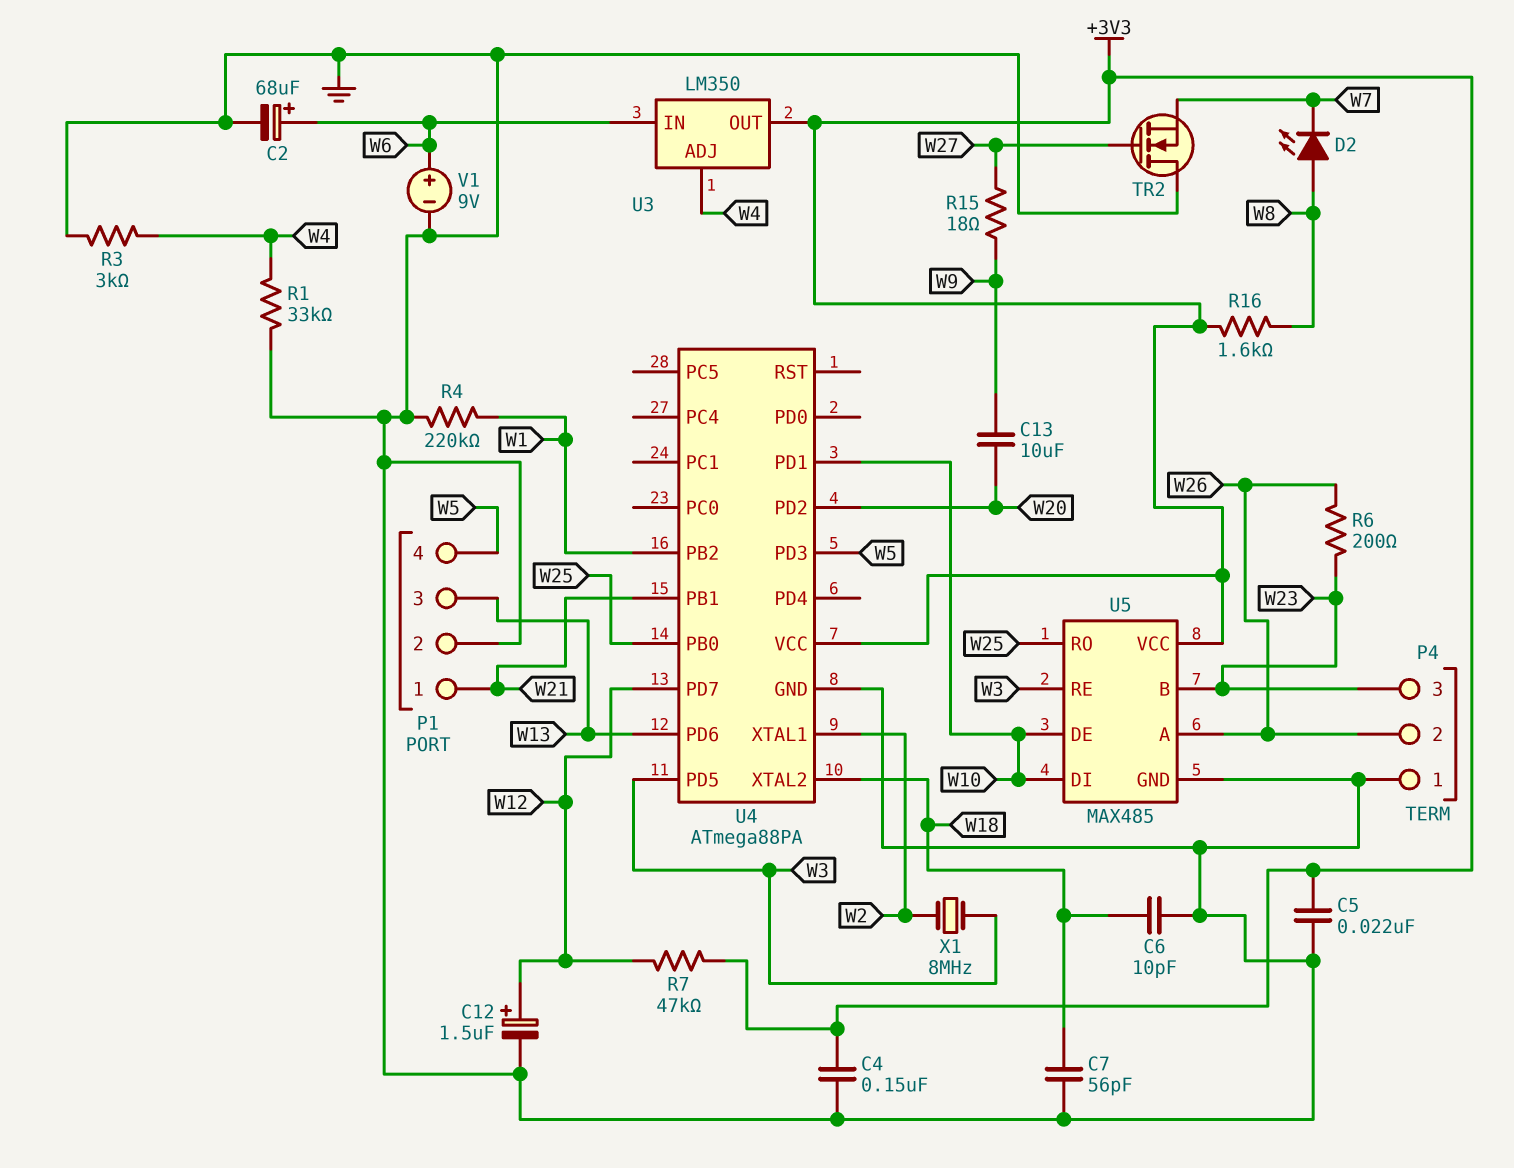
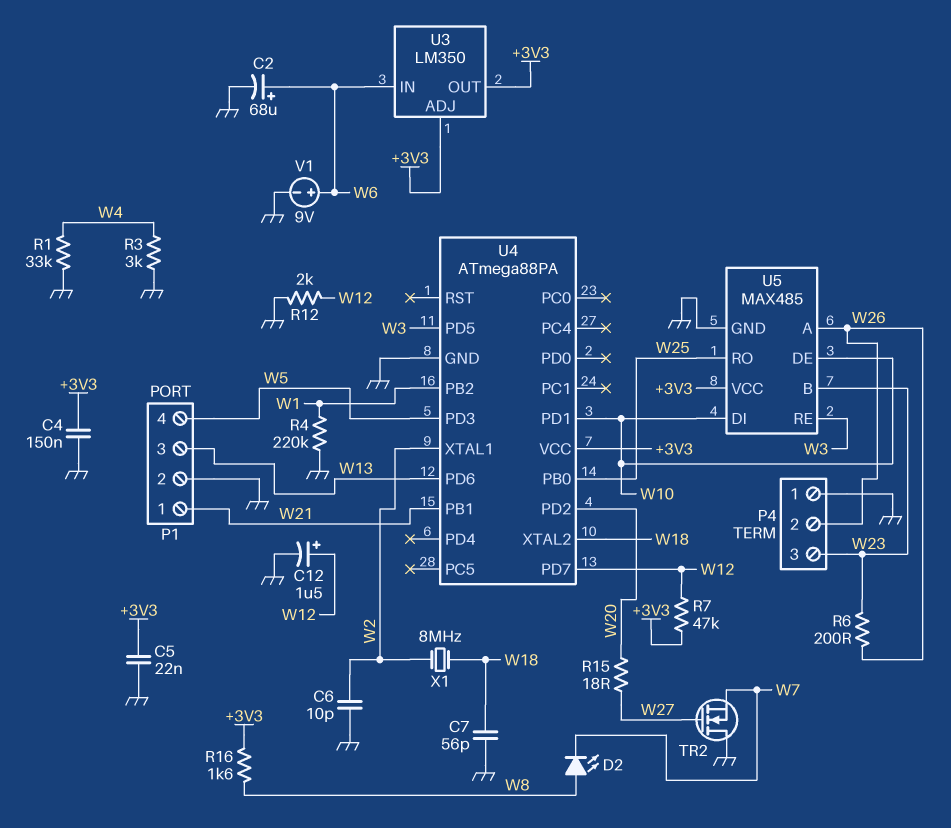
C6: 10pF (GND, W18) -> 10pF (GND, W2)
C13: 10uF (W9, W20) -> none
R12: none -> 2k (GND, W12)
R15: 18 (W9, W27) -> 18 (W20, W27)
U3 pin ADJ: W4 -> +3V3
X1: 8MHz (W2, W3) -> 8MHz (W2, W18)

